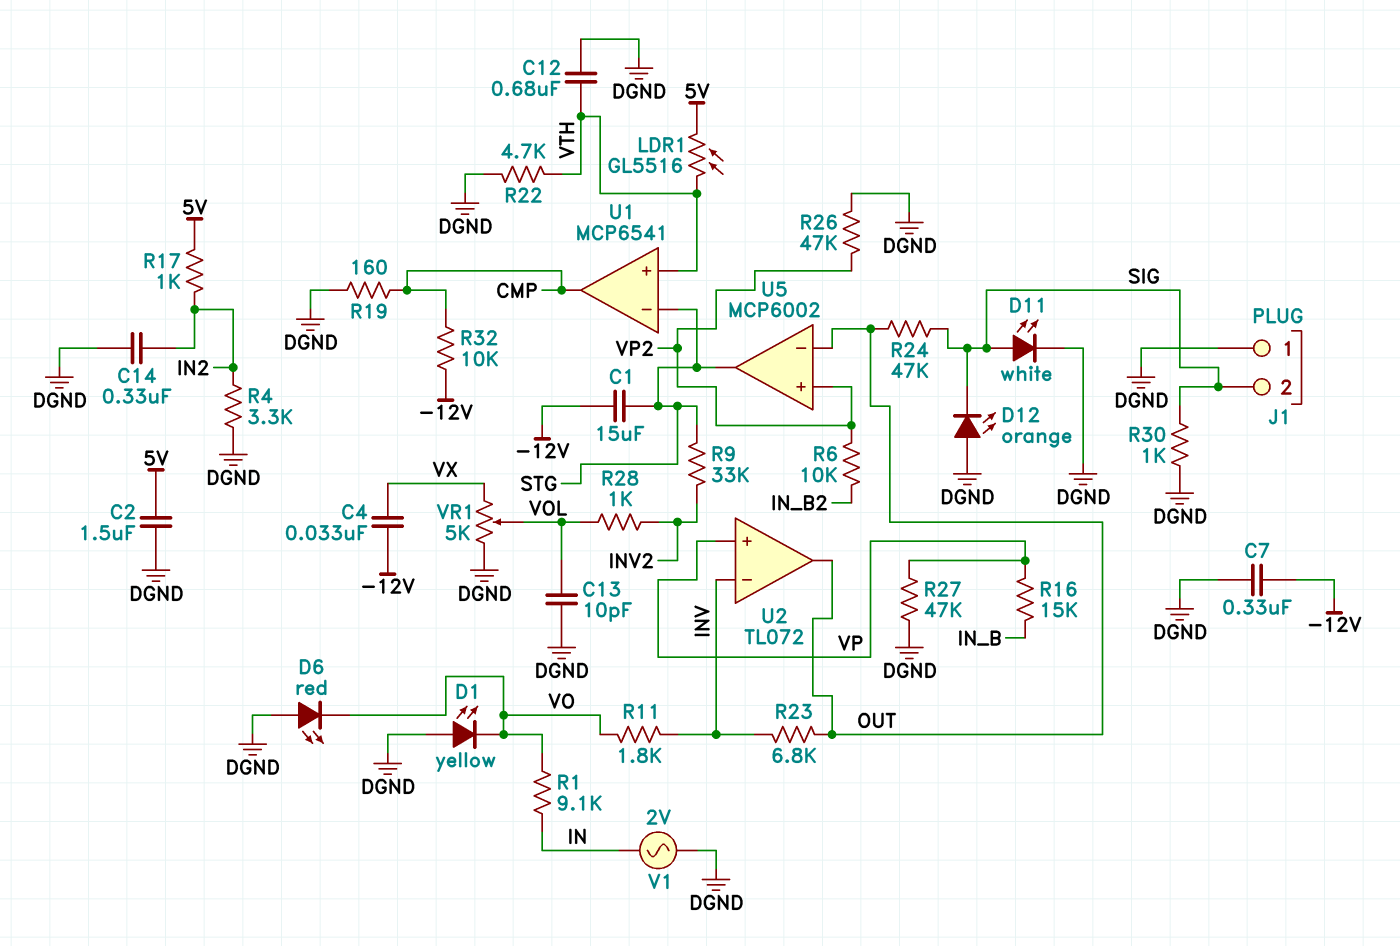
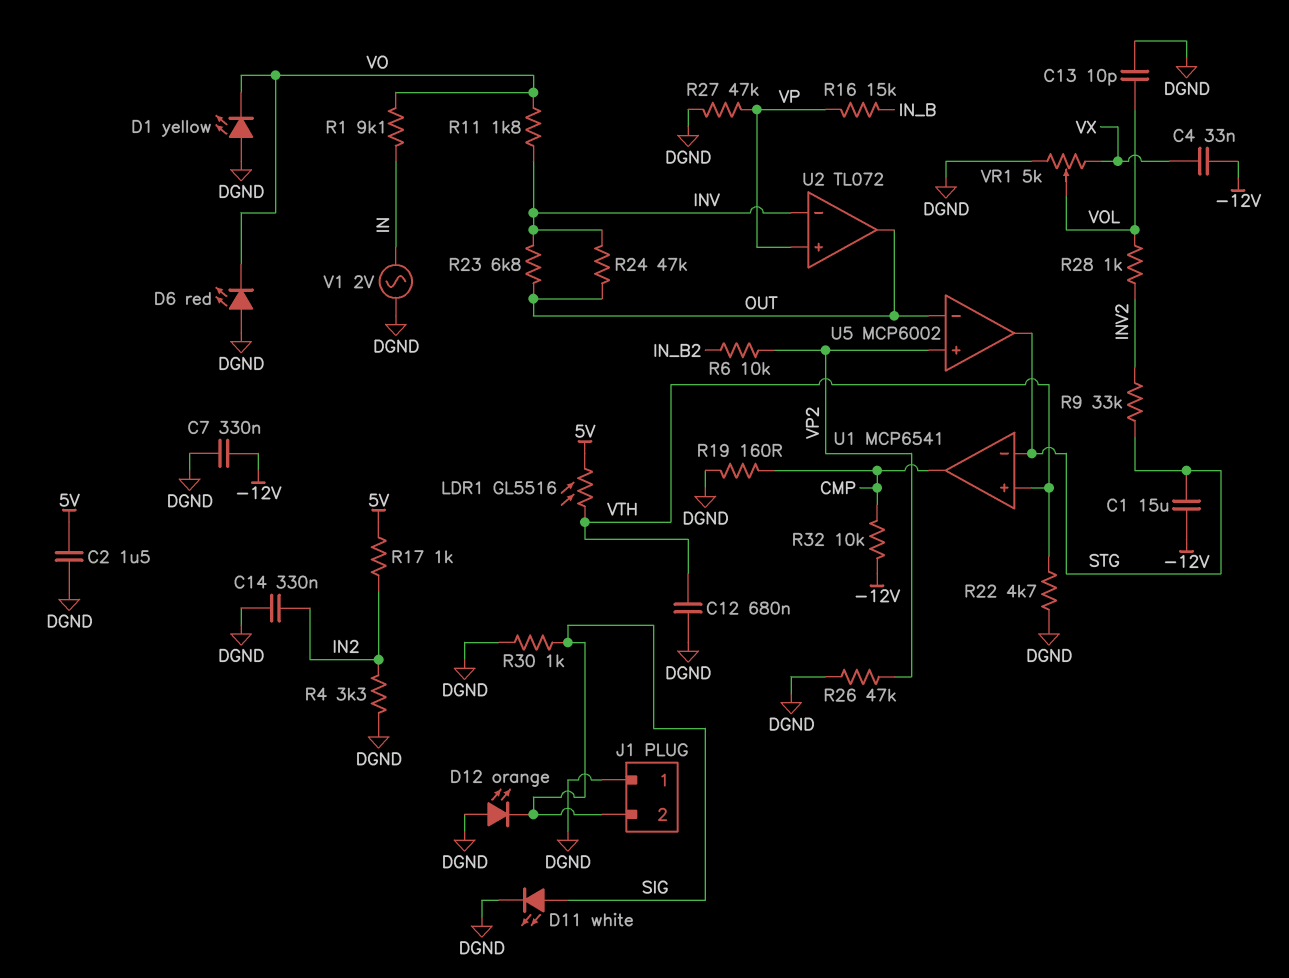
R24: 47k (OUT, SIG) -> 47k (INV, OUT)

